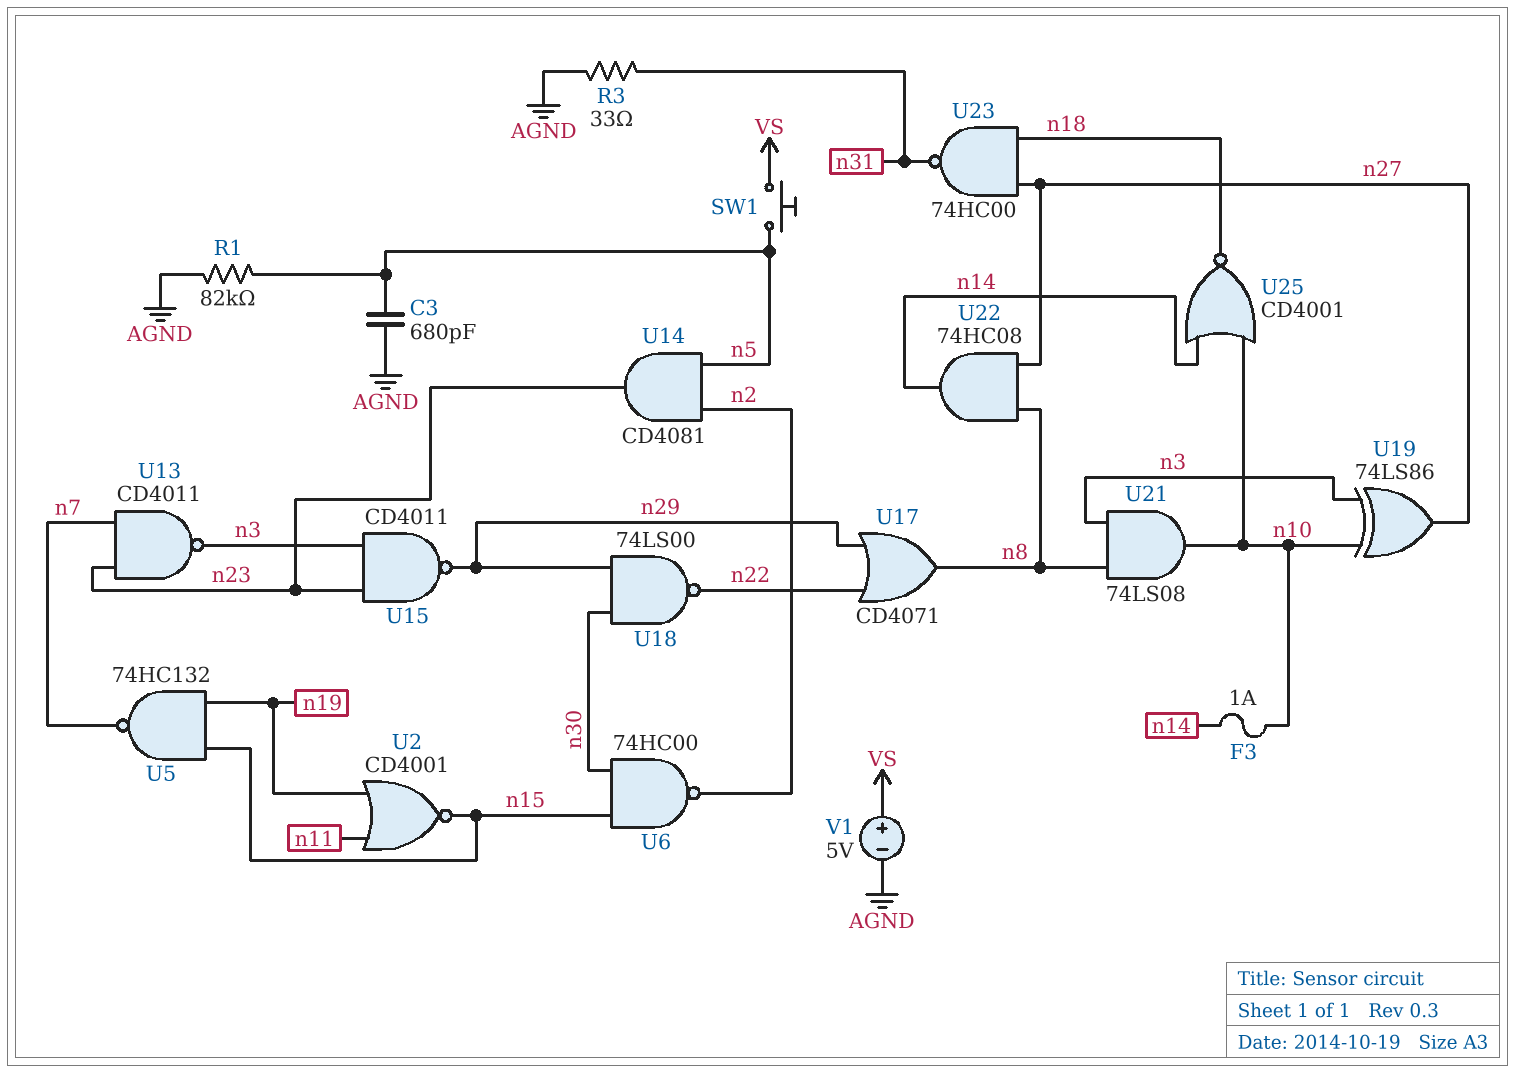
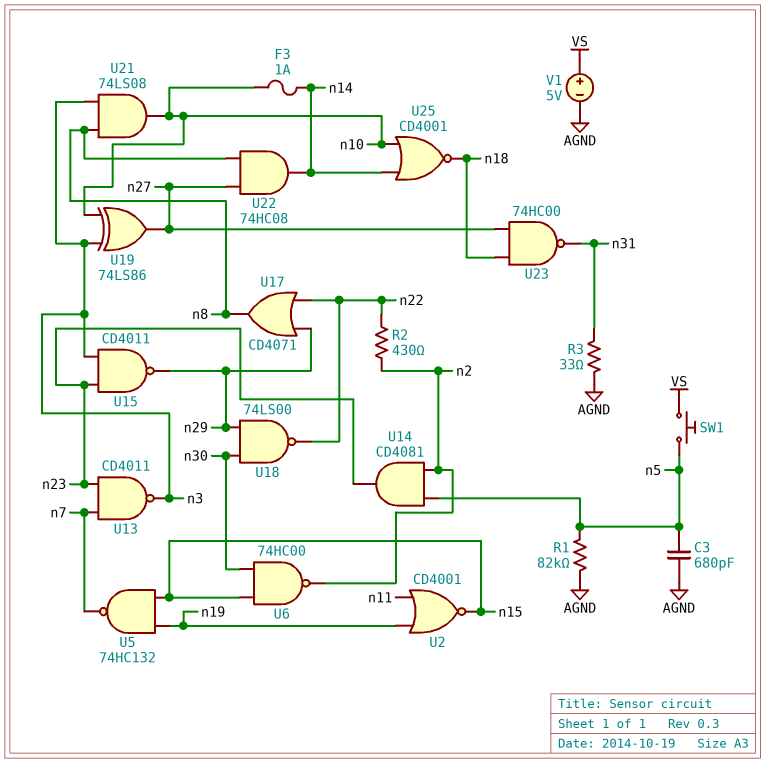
R2: none -> 430 (n2, n22)

